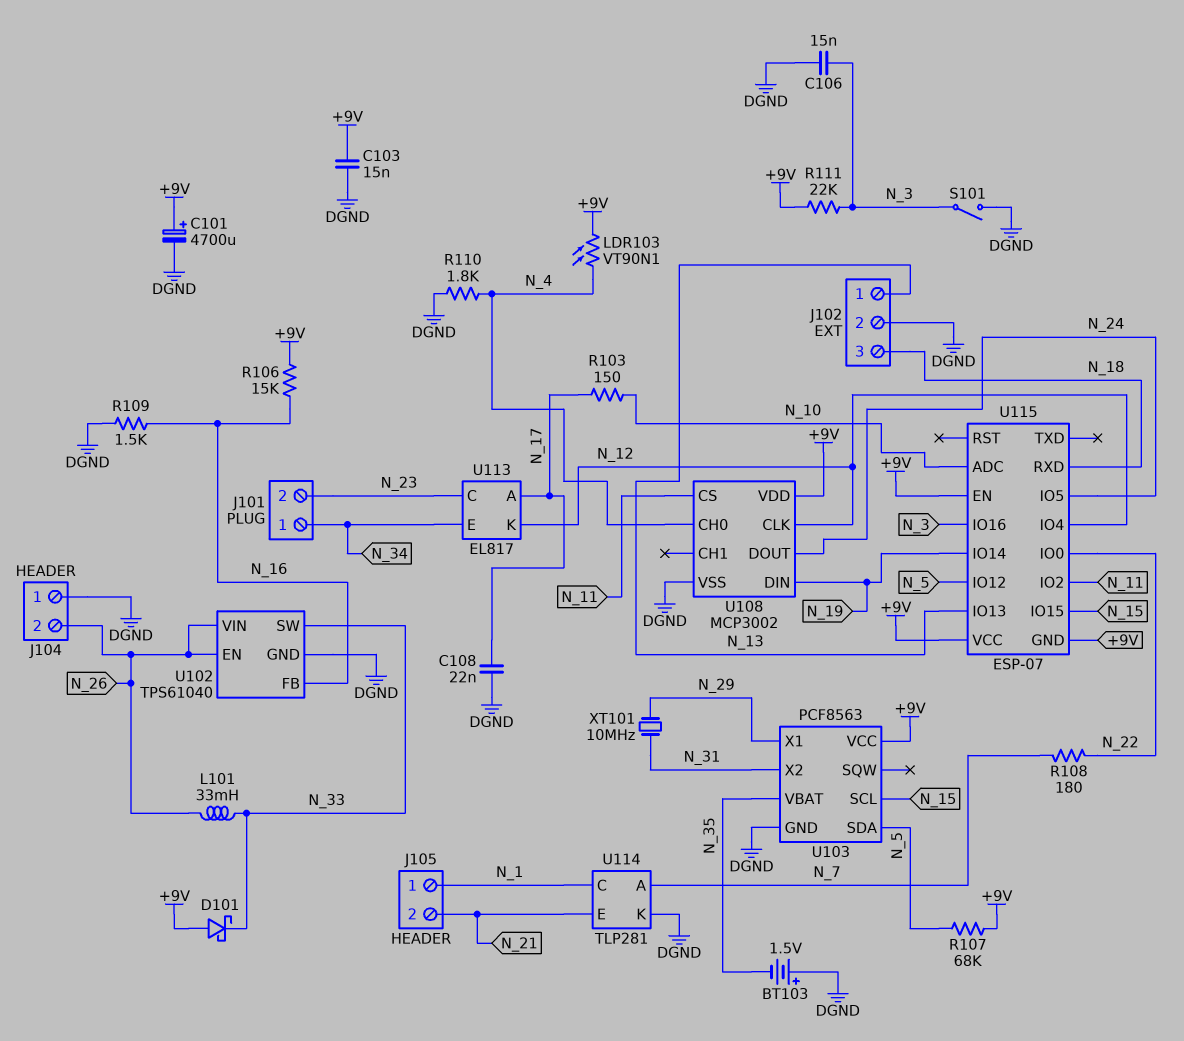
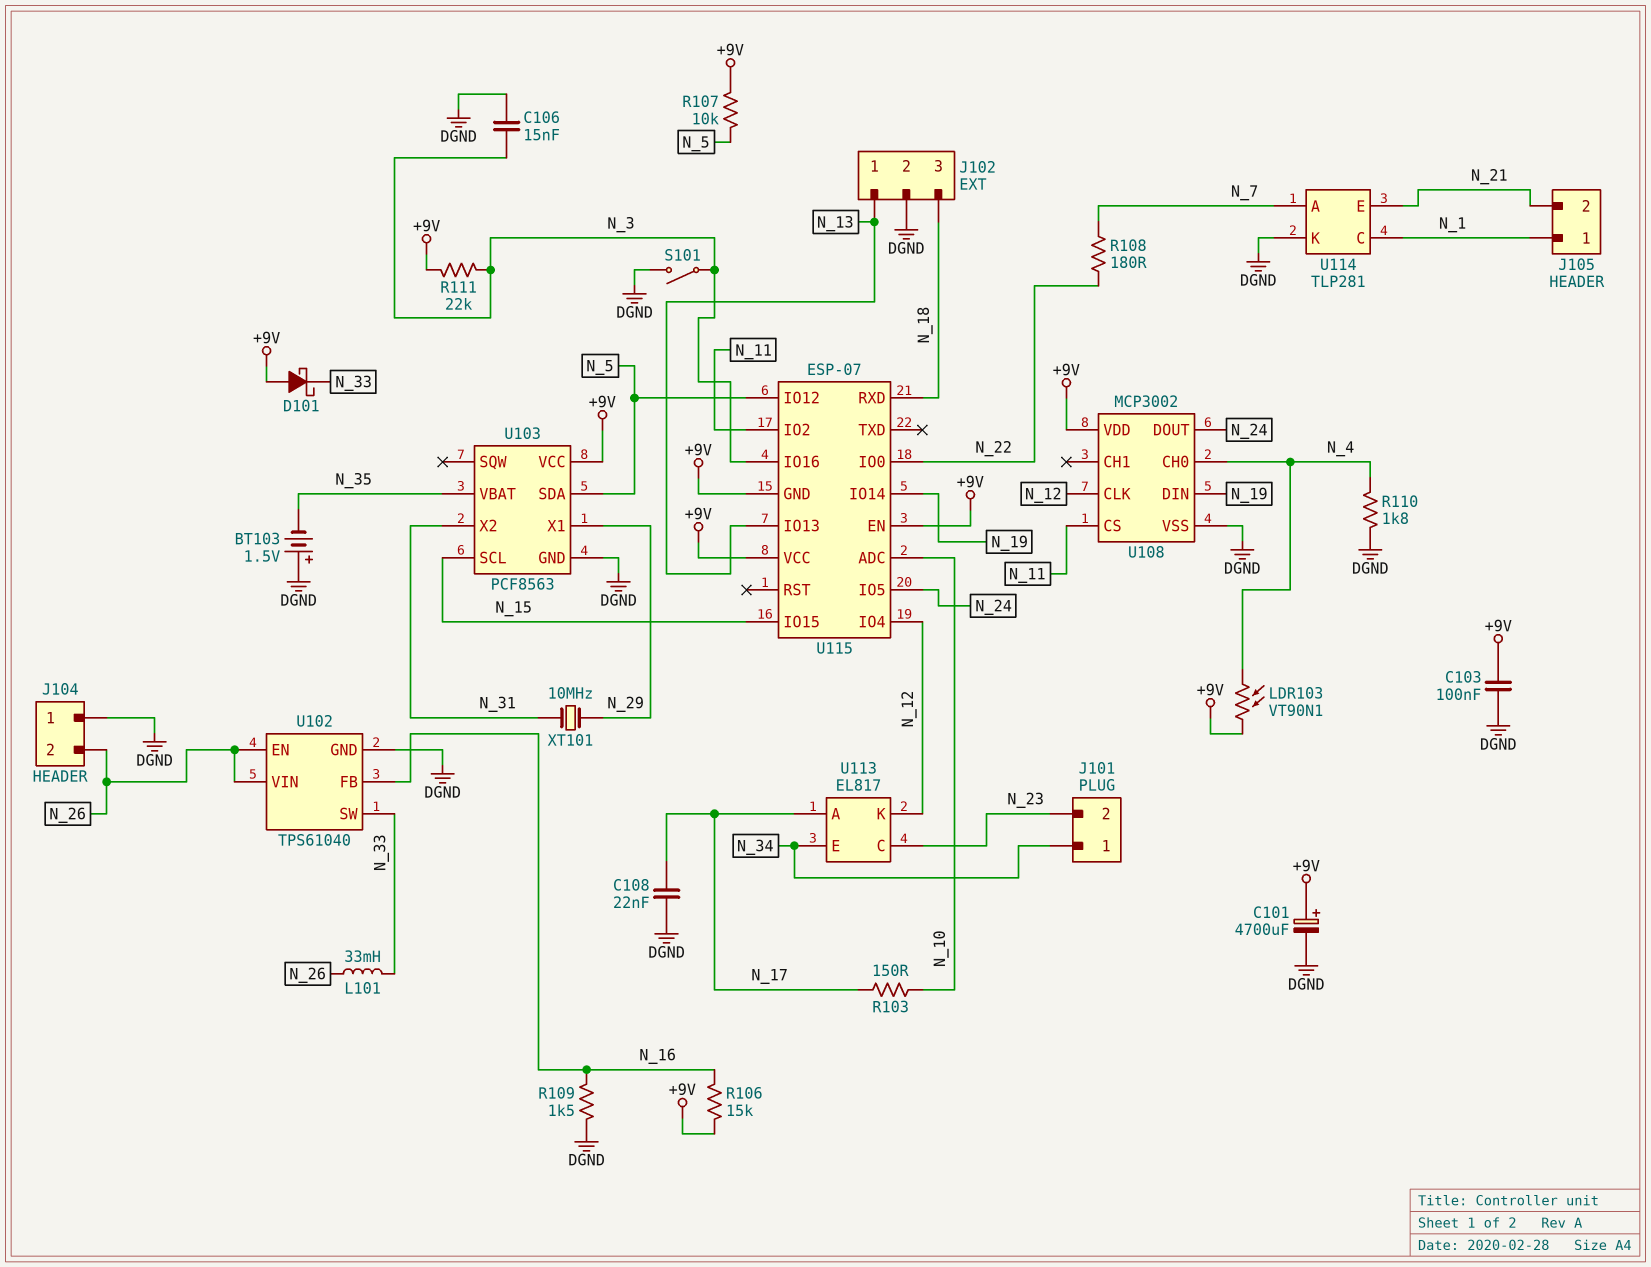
C103: 15nF (+9V, DGND) -> 100nF (+9V, DGND)
R107: 68k (+9V, N_5) -> 10k (+9V, N_5)

